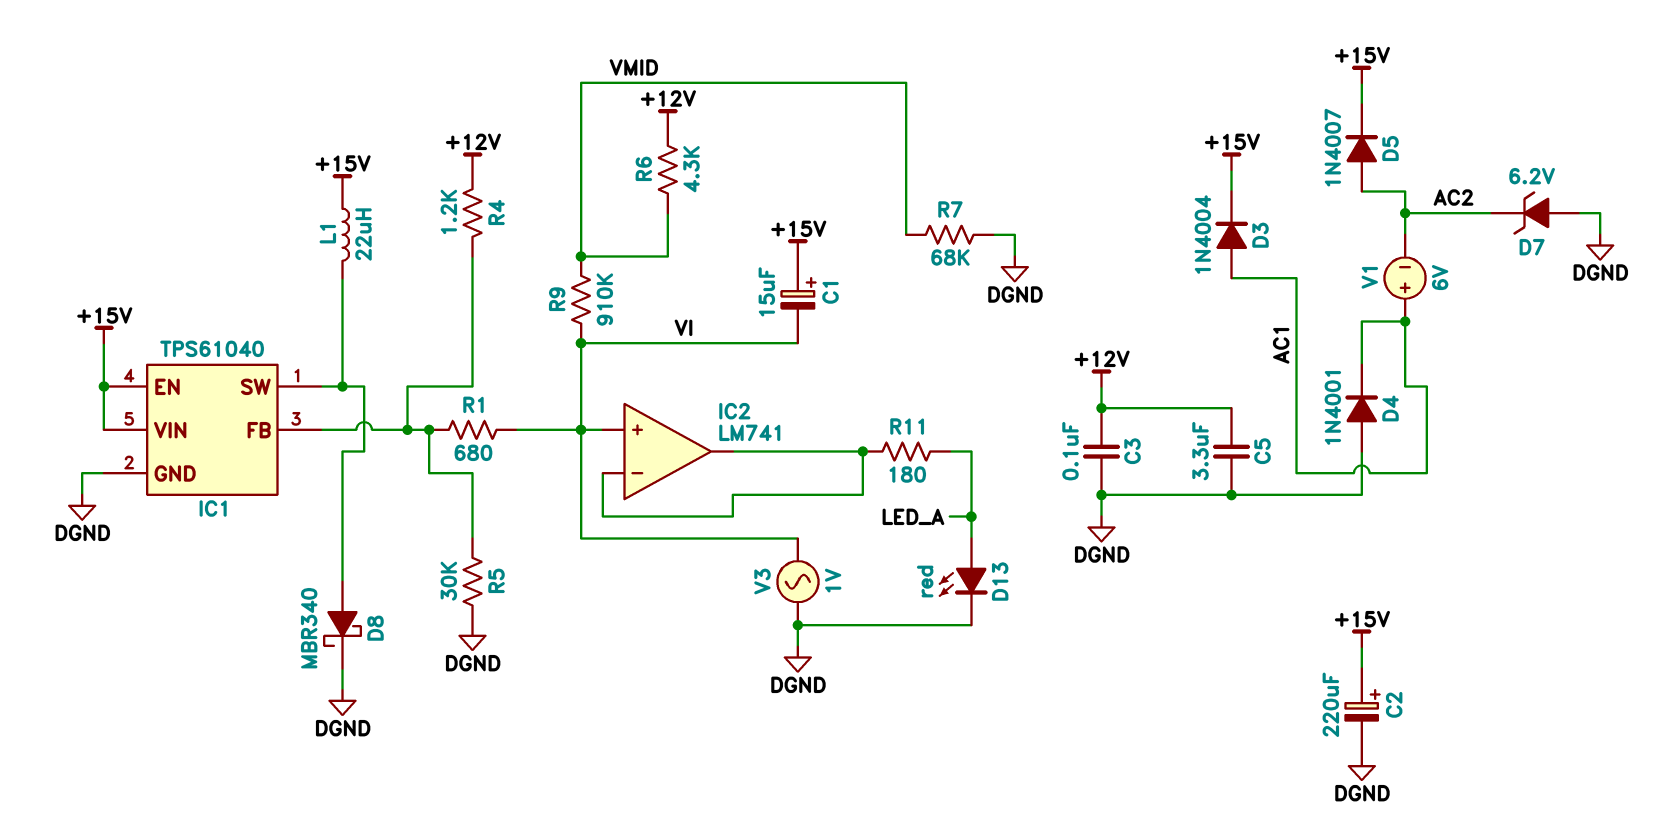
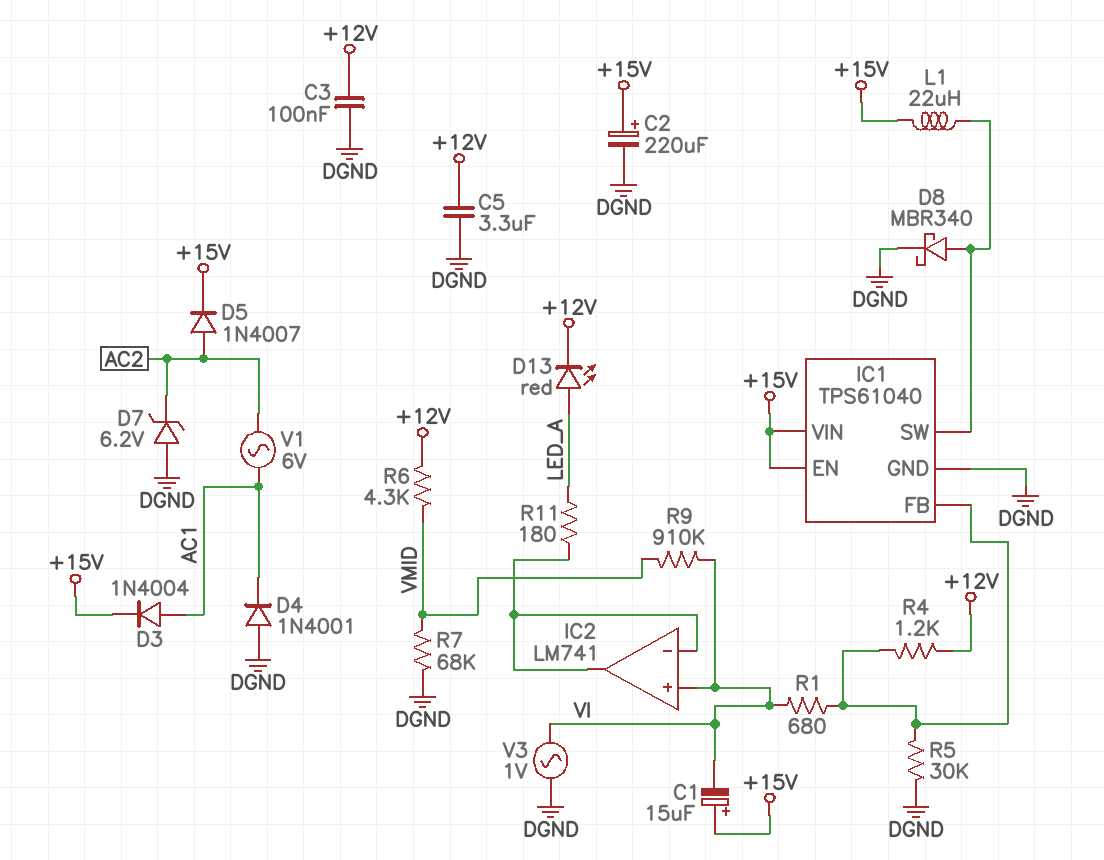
D13: LED red (A LED_A, K DGND) -> LED red (A LED_A, K +12V)
V1: 6V (plus AC1, minus AC2) -> AC 6V (AC1, AC2)

